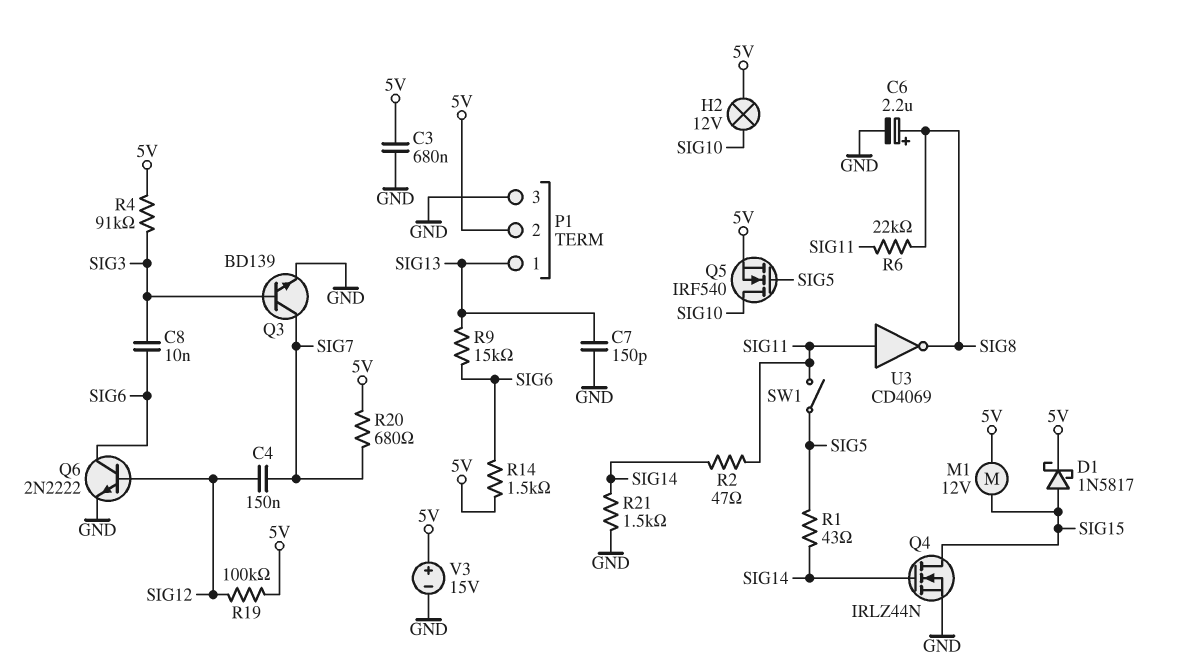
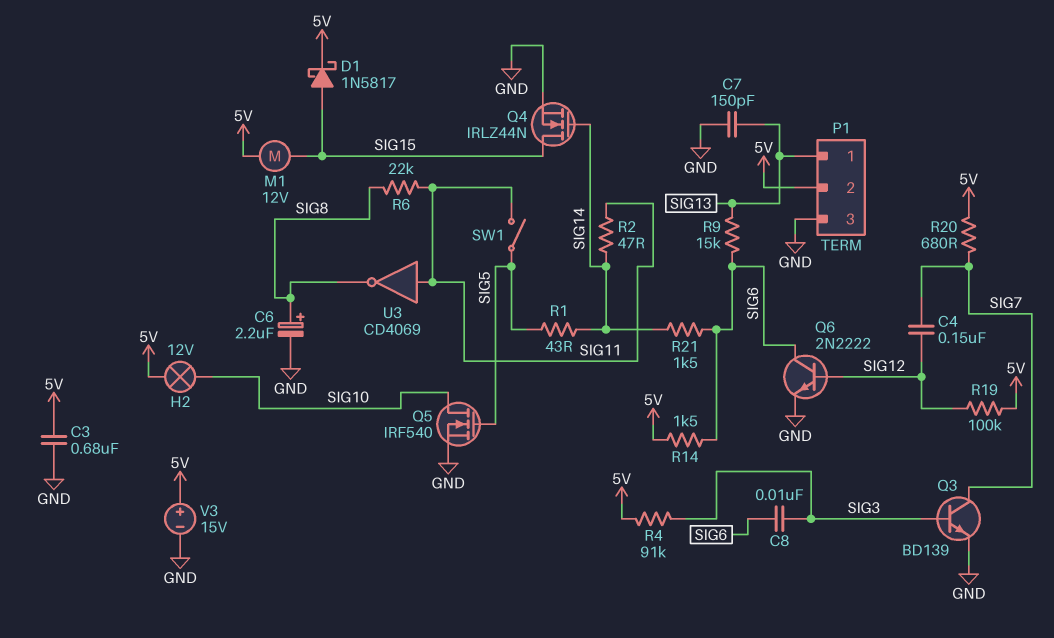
Q5: NMOS IRF540 (G SIG5, D SIG10, S 5V) -> NMOS IRF540 (G SIG5, D SIG10, S GND)
R21: 1.5k (GND, SIG14) -> 1.5k (SIG6, SIG14)

